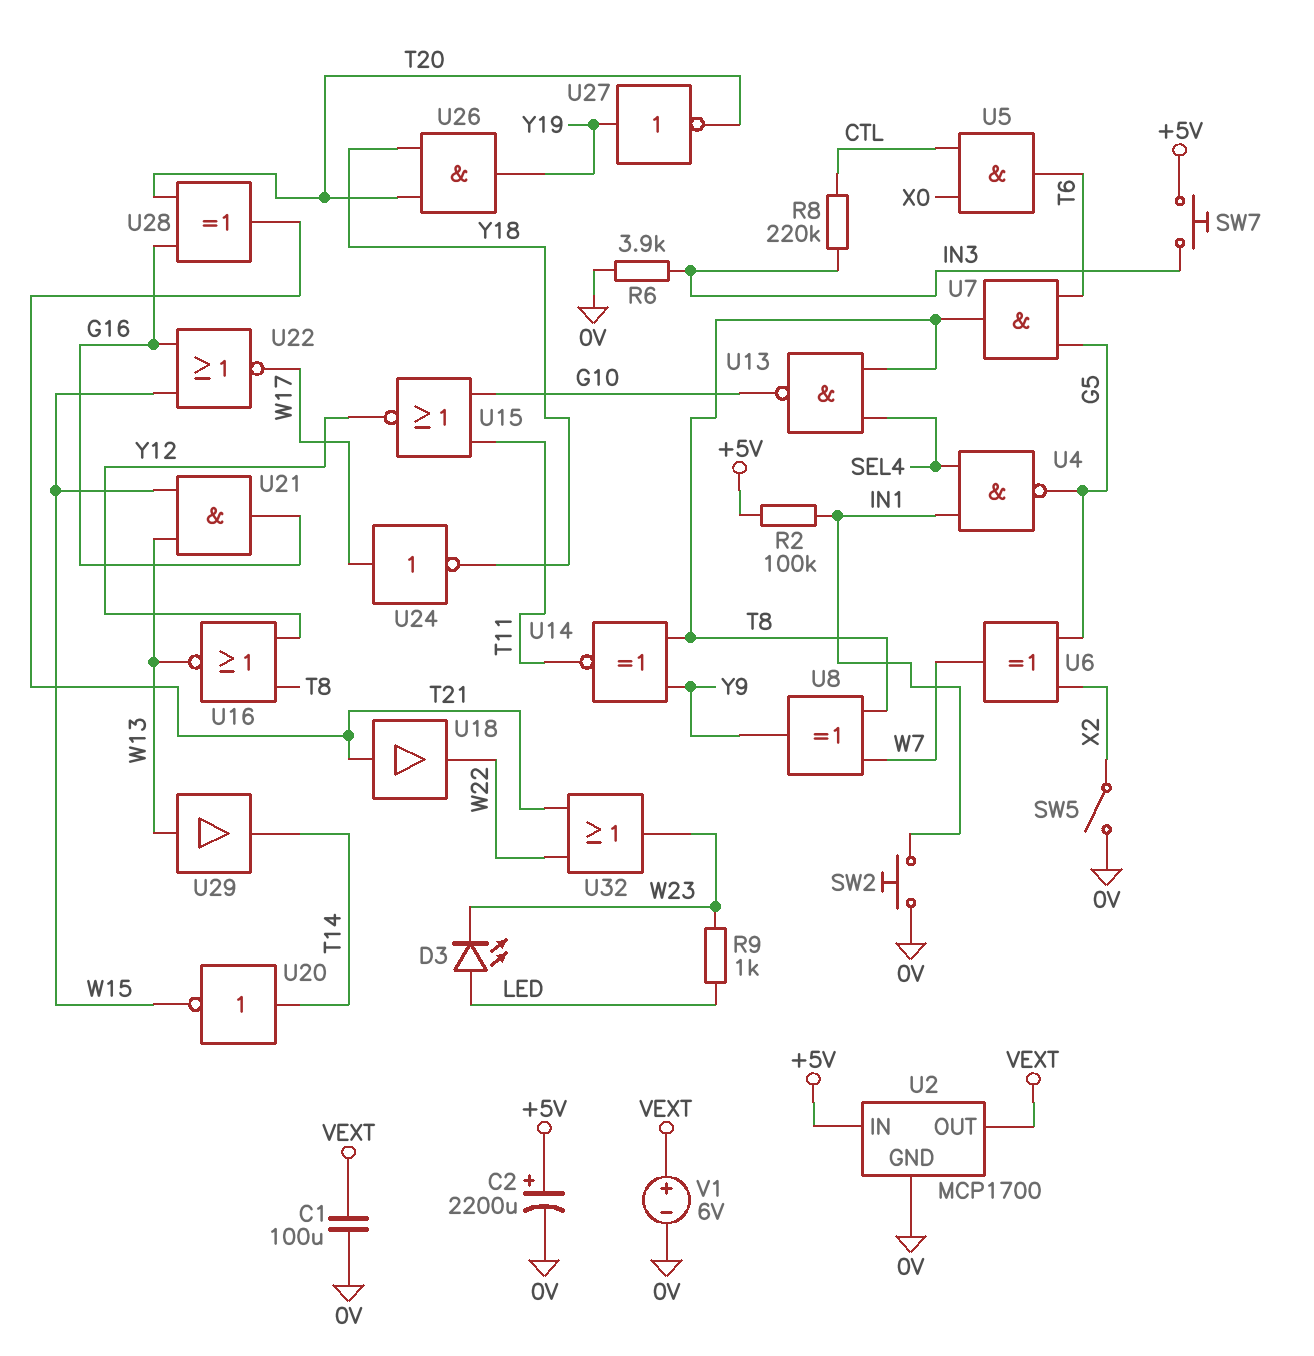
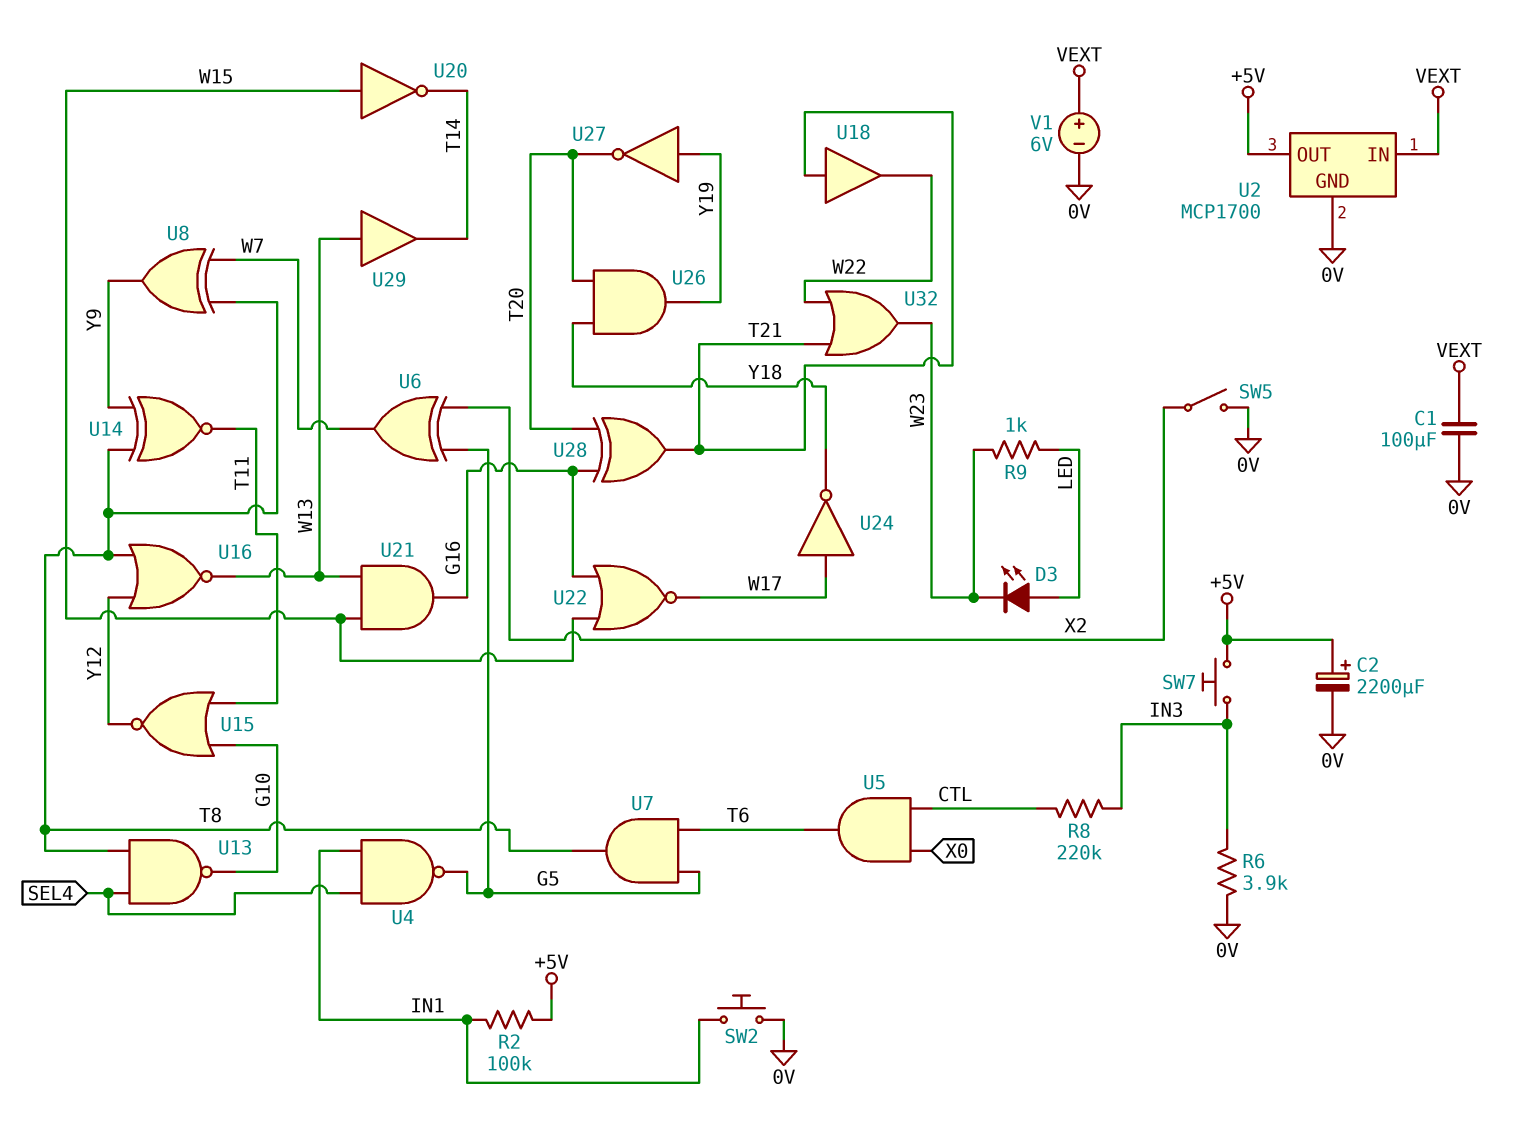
U2 pin IN: +5V -> VEXT
U2 pin OUT: VEXT -> +5V
U20: NOT (in T14, out W15) -> NOT (in W15, out T14)

